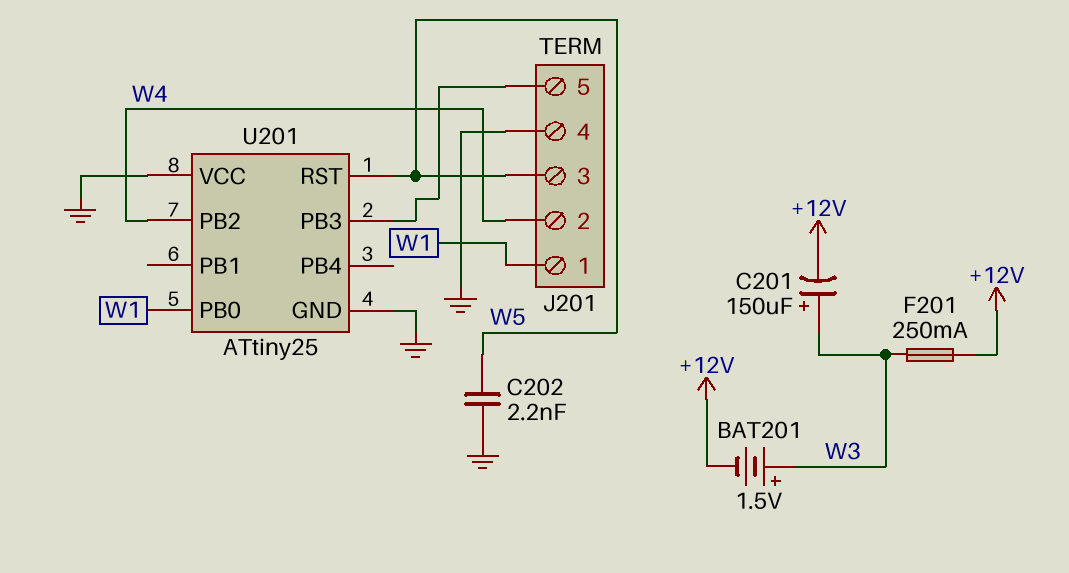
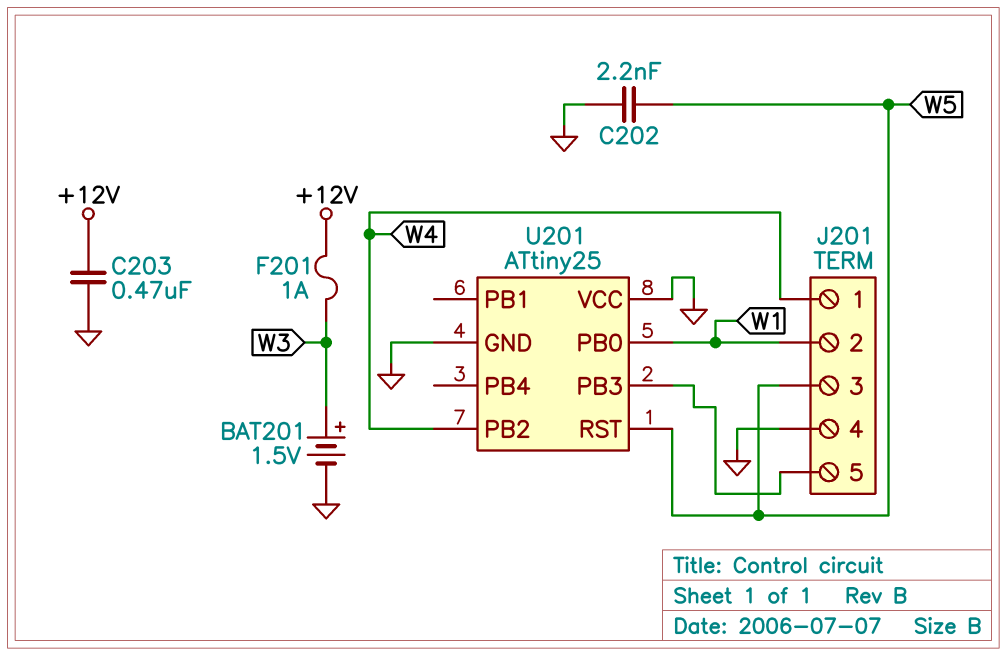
BAT201: 1.5V (plus W3, minus +12V) -> 1.5V (plus W3, minus GND)
C201: 150uF (plus W3, minus +12V) -> none
C203: none -> 470nF (+12V, GND)
F201: 250mA (+12V, W3) -> 1A (+12V, W3)
J201 pin 1: W1 -> W4
J201 pin 2: W4 -> W1

